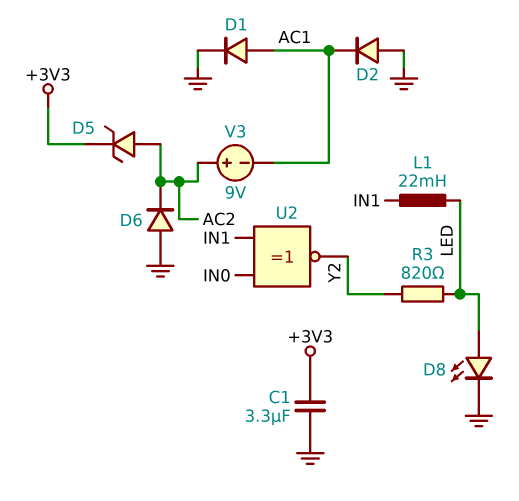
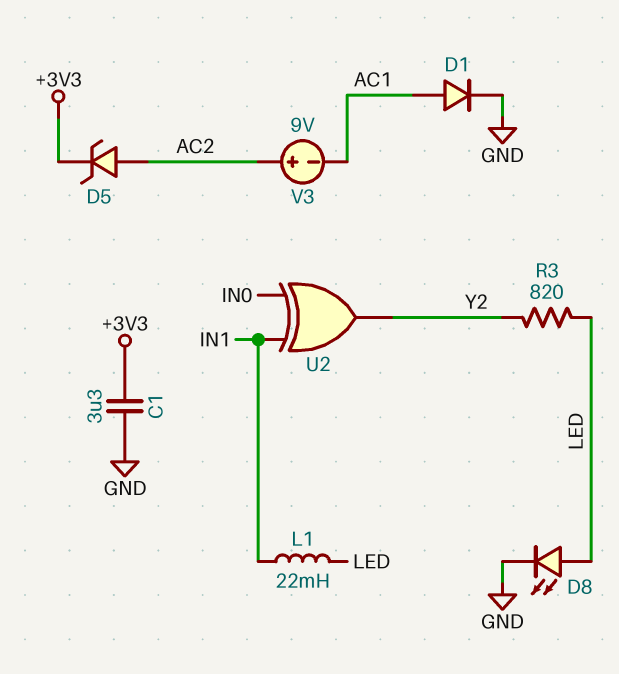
D2: diode (A GND, K AC1) -> none
D6: diode (A GND, K AC2) -> none
U2: XNOR (in IN0, in IN1, out Y2) -> XOR (in IN0, in IN1, out Y2)

